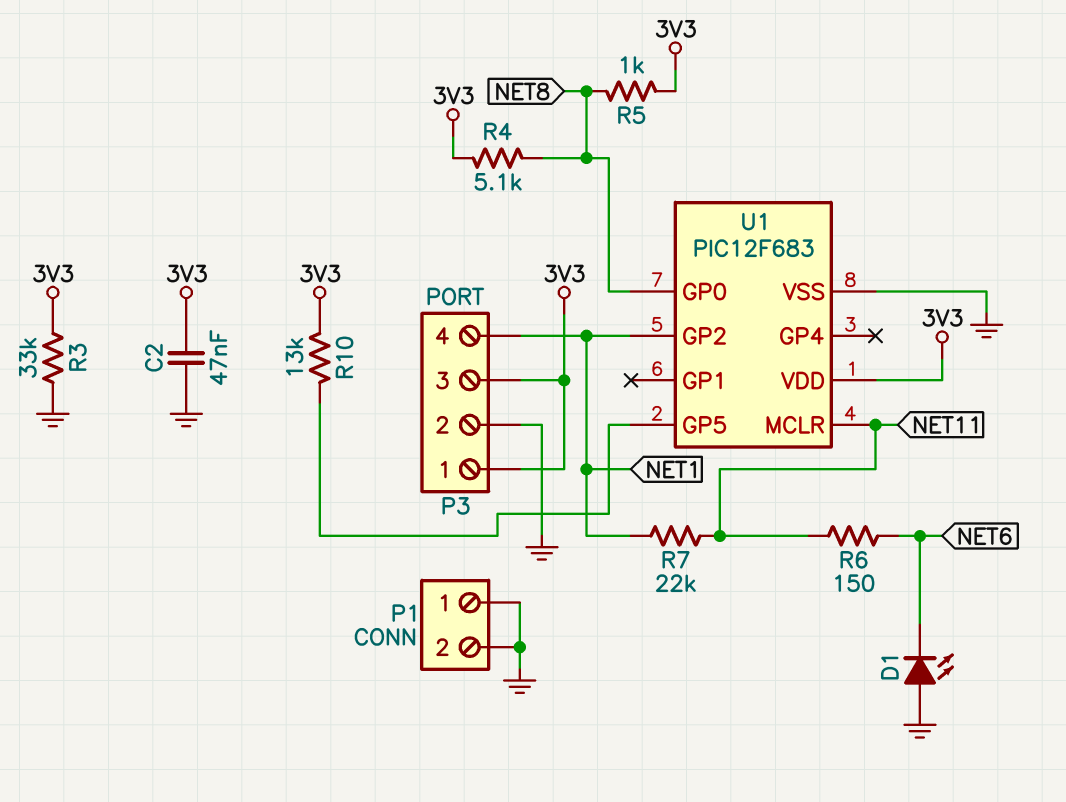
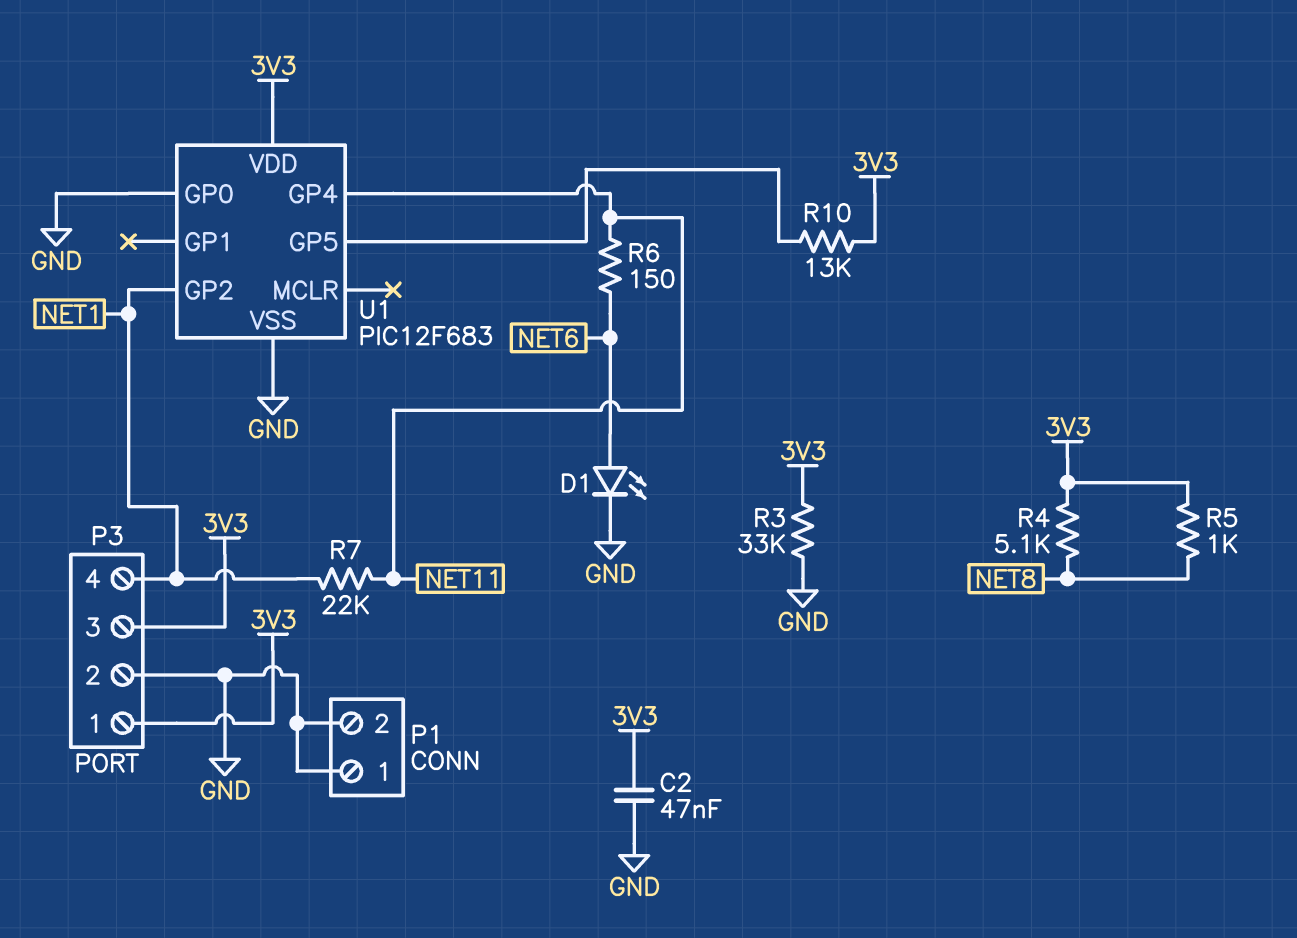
D1: LED (A GND, K NET6) -> LED (A NET6, K GND)
U1 pin GP0: NET8 -> GND
U1 pin GP4: none -> NET11
U1 pin MCLR: NET11 -> none

